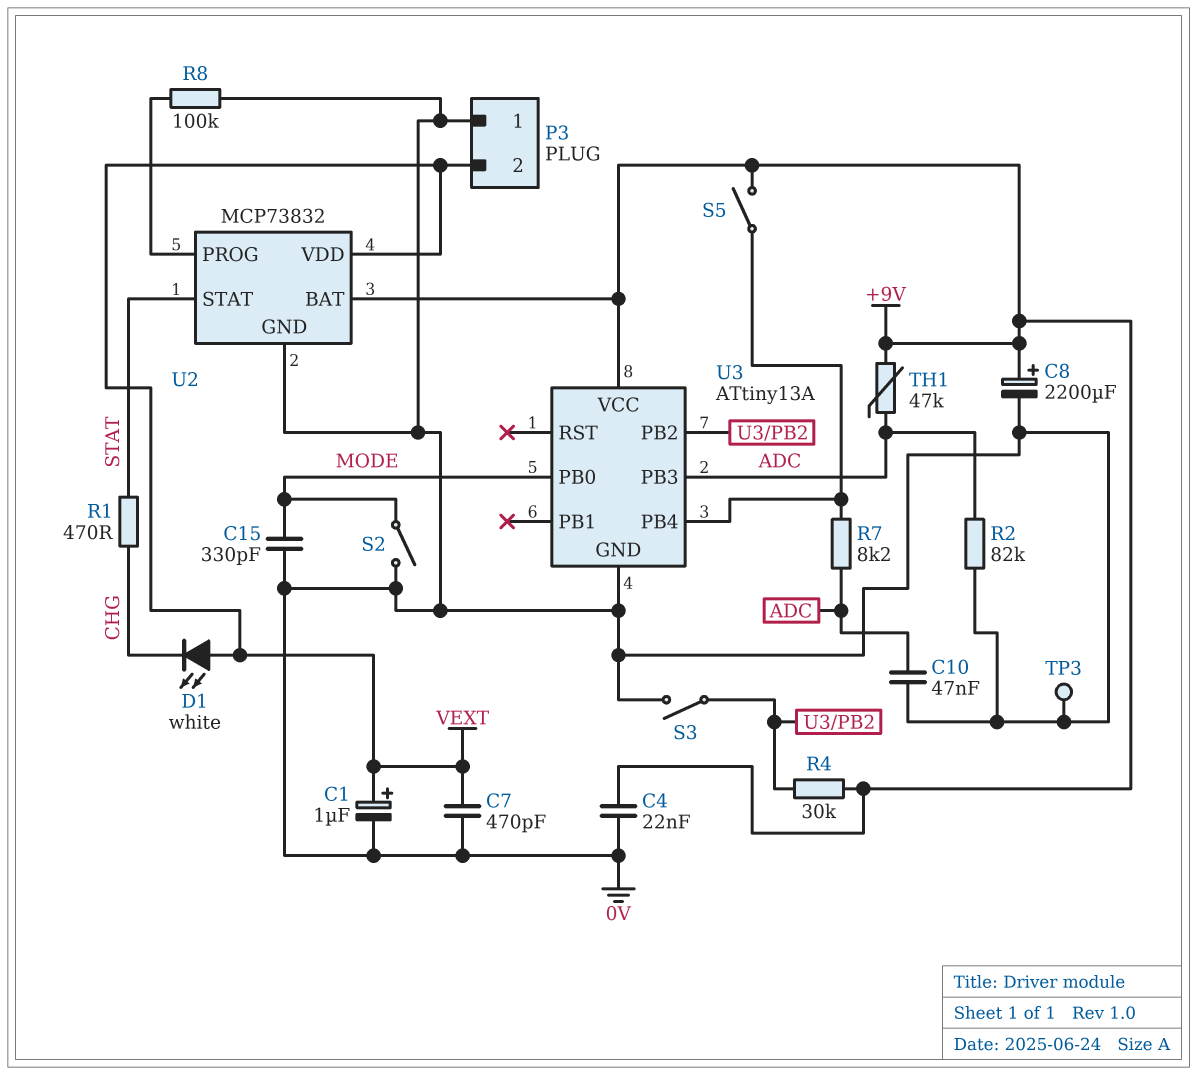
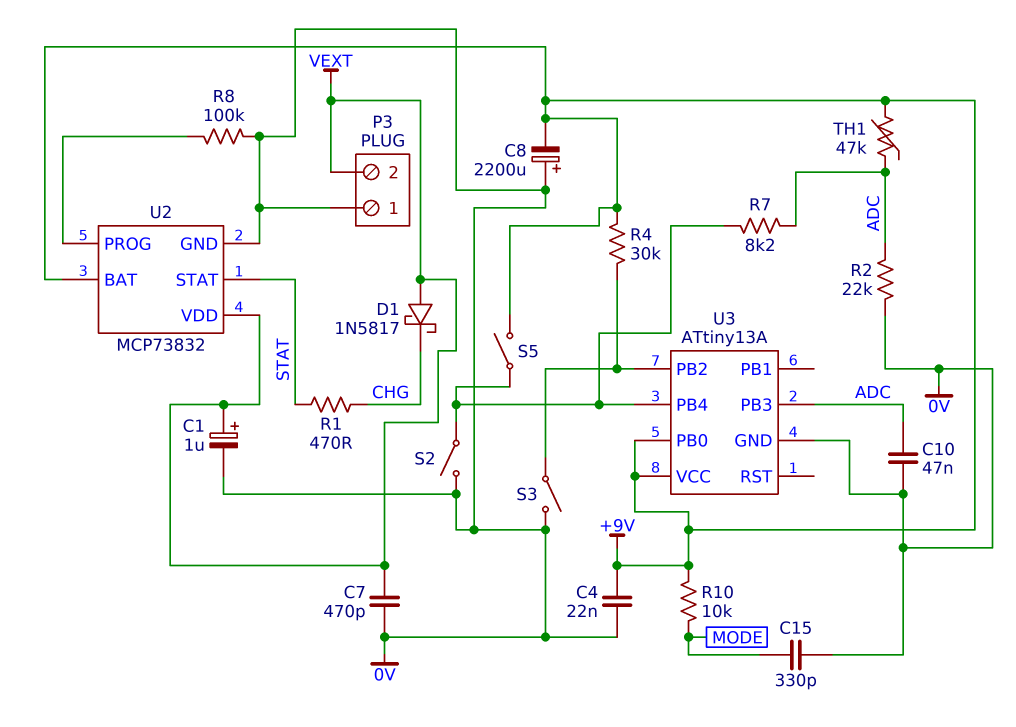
C8: 2200uF (plus +9V, minus 0V) -> 2200uF (plus 0V, minus +9V)
D1: LED white (A VEXT, K CHG) -> schottky 1N5817 (A VEXT, K CHG)
R2: 82k (0V, ADC) -> 22k (0V, ADC)
R10: none -> 10k (+9V, MODE)
S2: switch (0V, MODE) -> switch (0V, U3/PB4)
TP3: test point (0V) -> none
U3 pin PB0: MODE -> +9V

